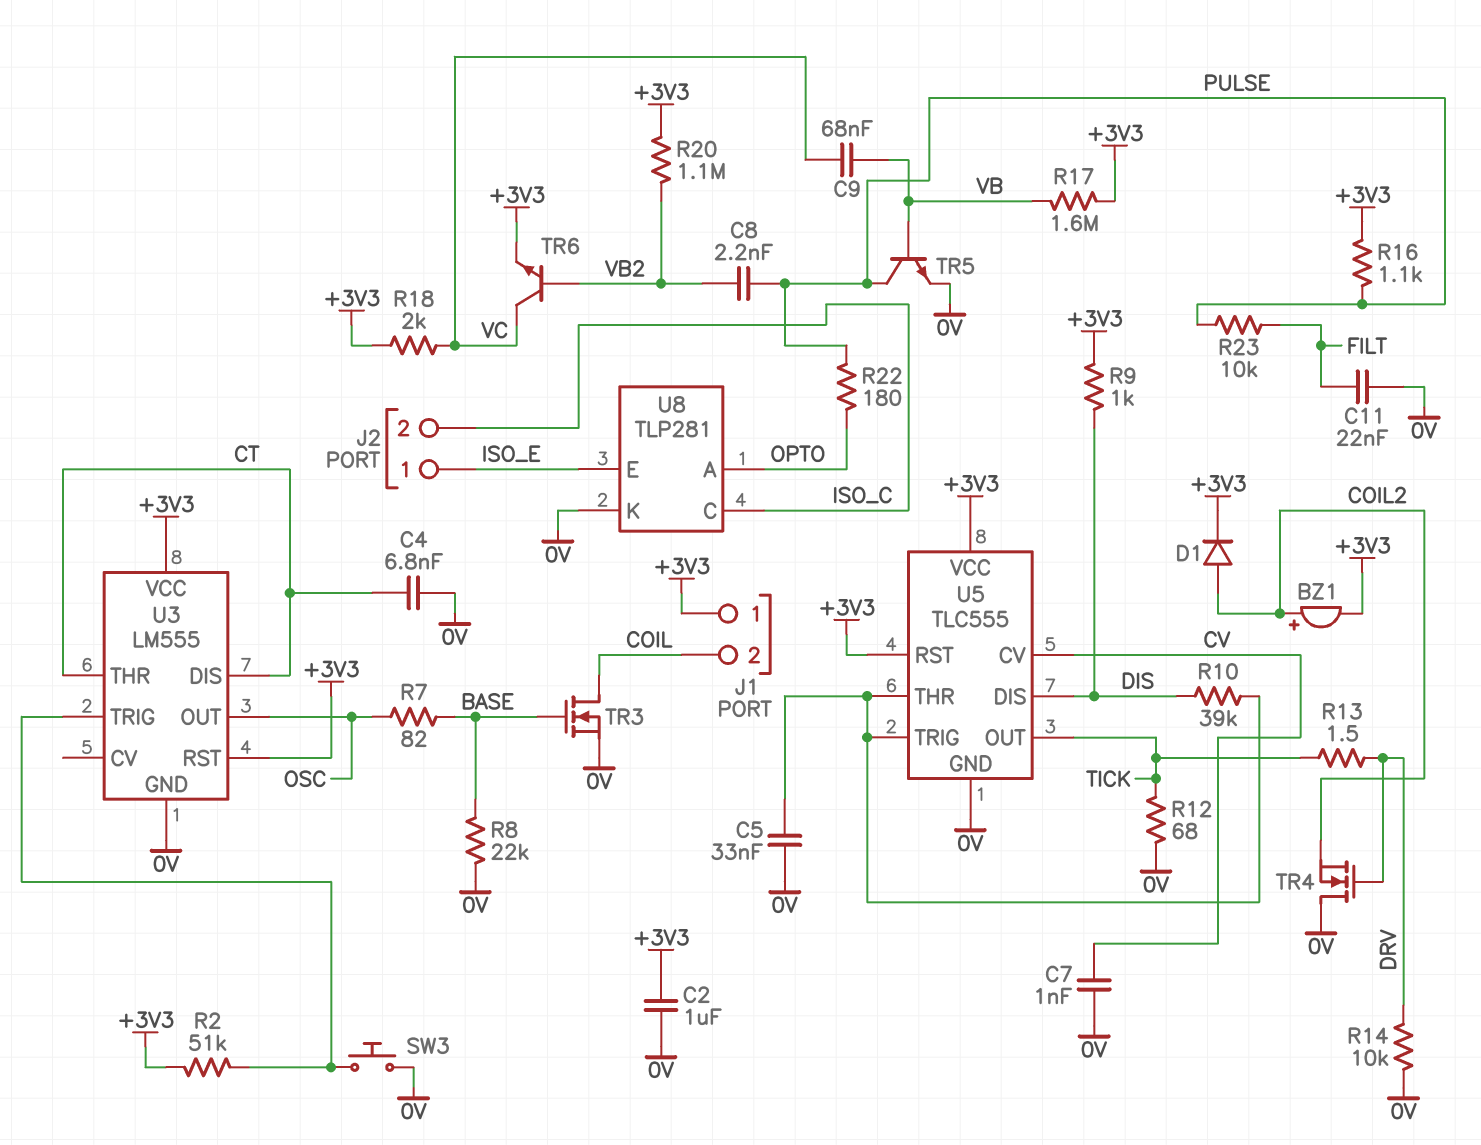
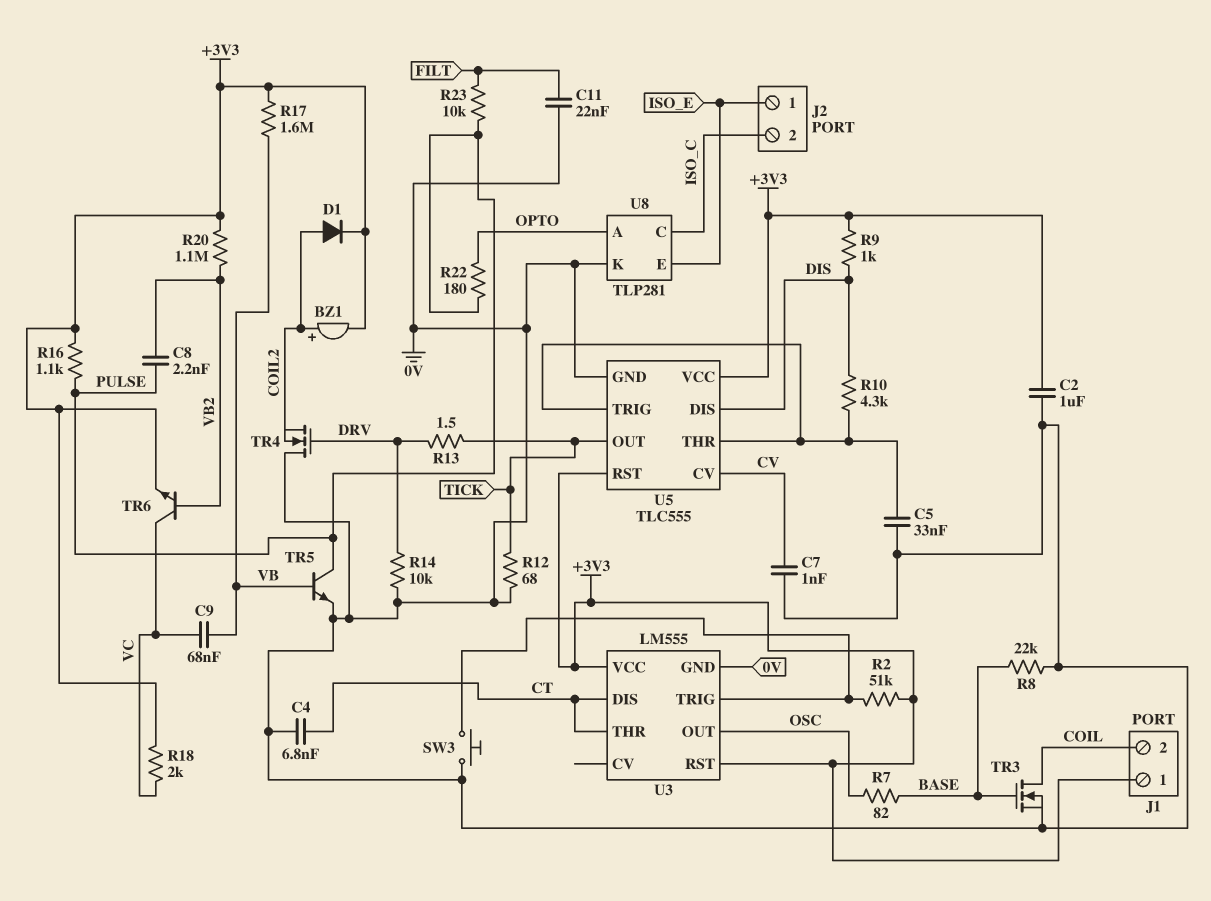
R10: 39k (DIS, U5/THR) -> 4.3k (DIS, U5/THR)

